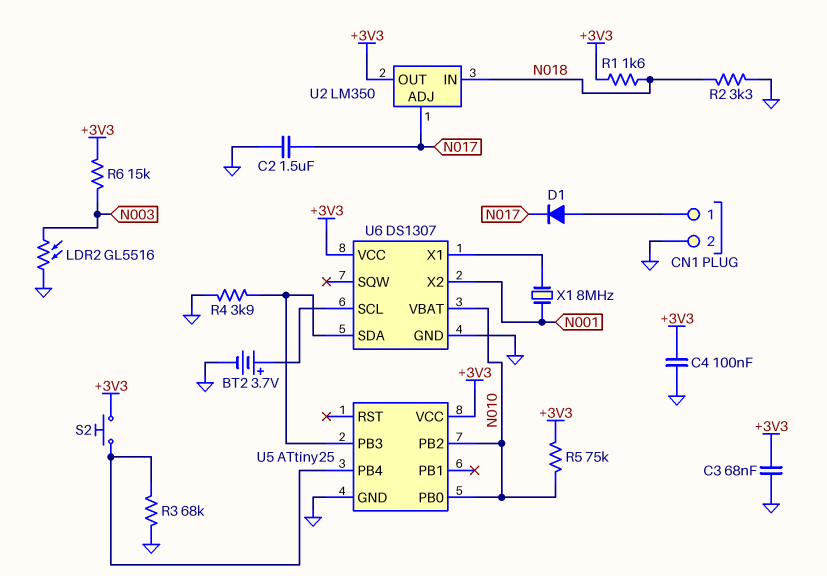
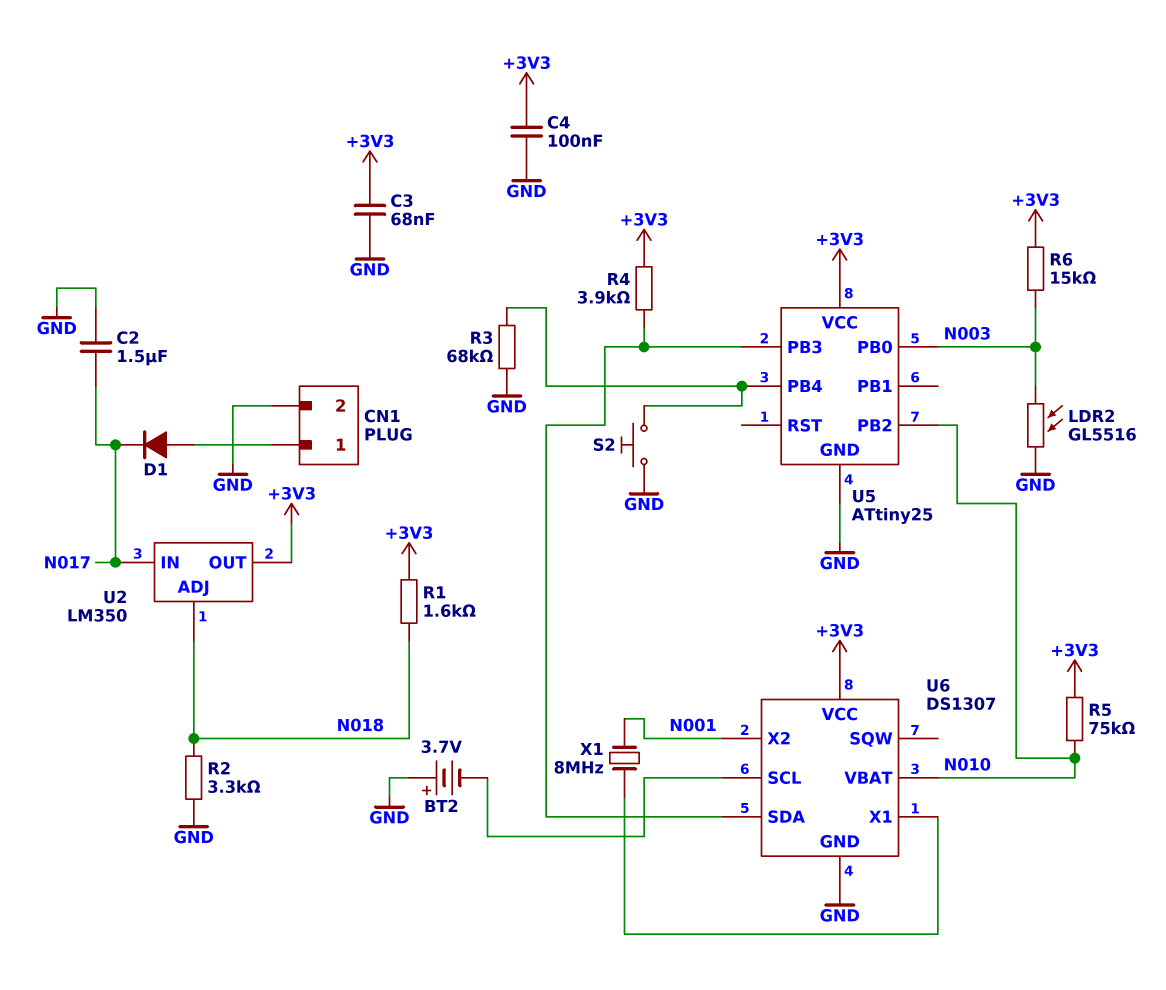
BT2: 3.7V (plus U6/SCL, minus GND) -> 3.7V (plus GND, minus U6/SCL)
R4: 3.9k (GND, U5/PB3) -> 3.9k (+3V3, U5/PB3)
S2: button (+3V3, U5/PB4) -> button (GND, U5/PB4)
U2 pin ADJ: N017 -> N018
U2 pin IN: N018 -> N017
U5 pin PB0: N010 -> N003

